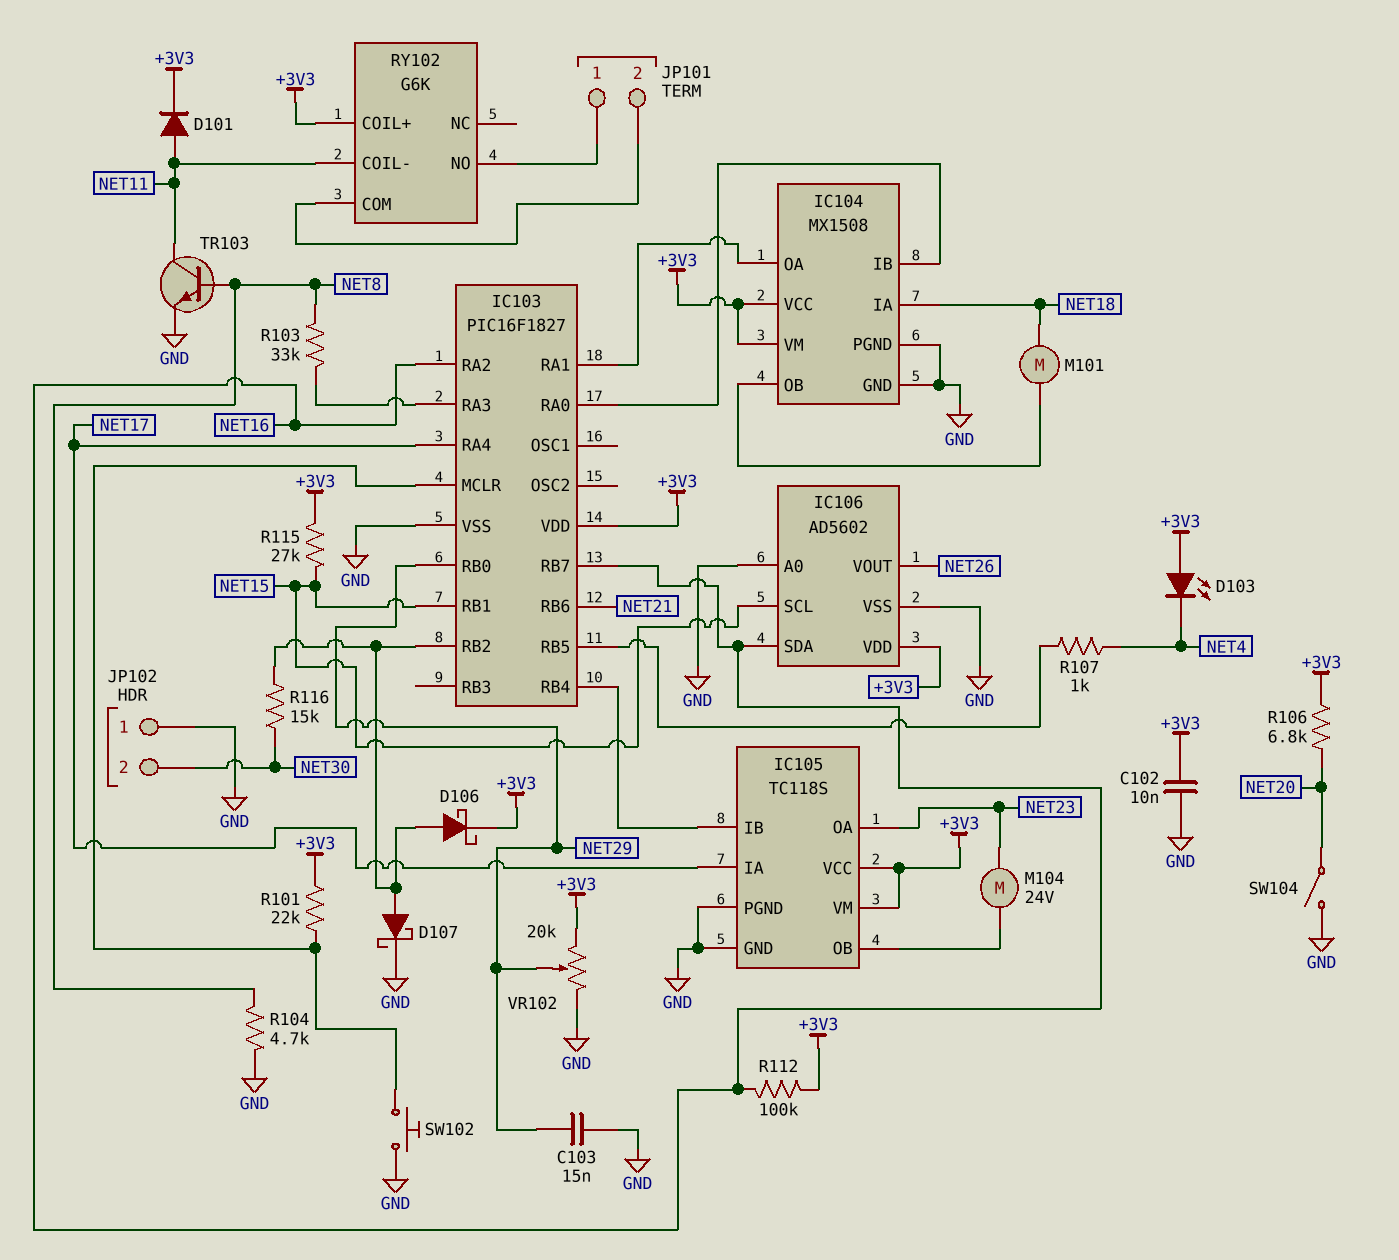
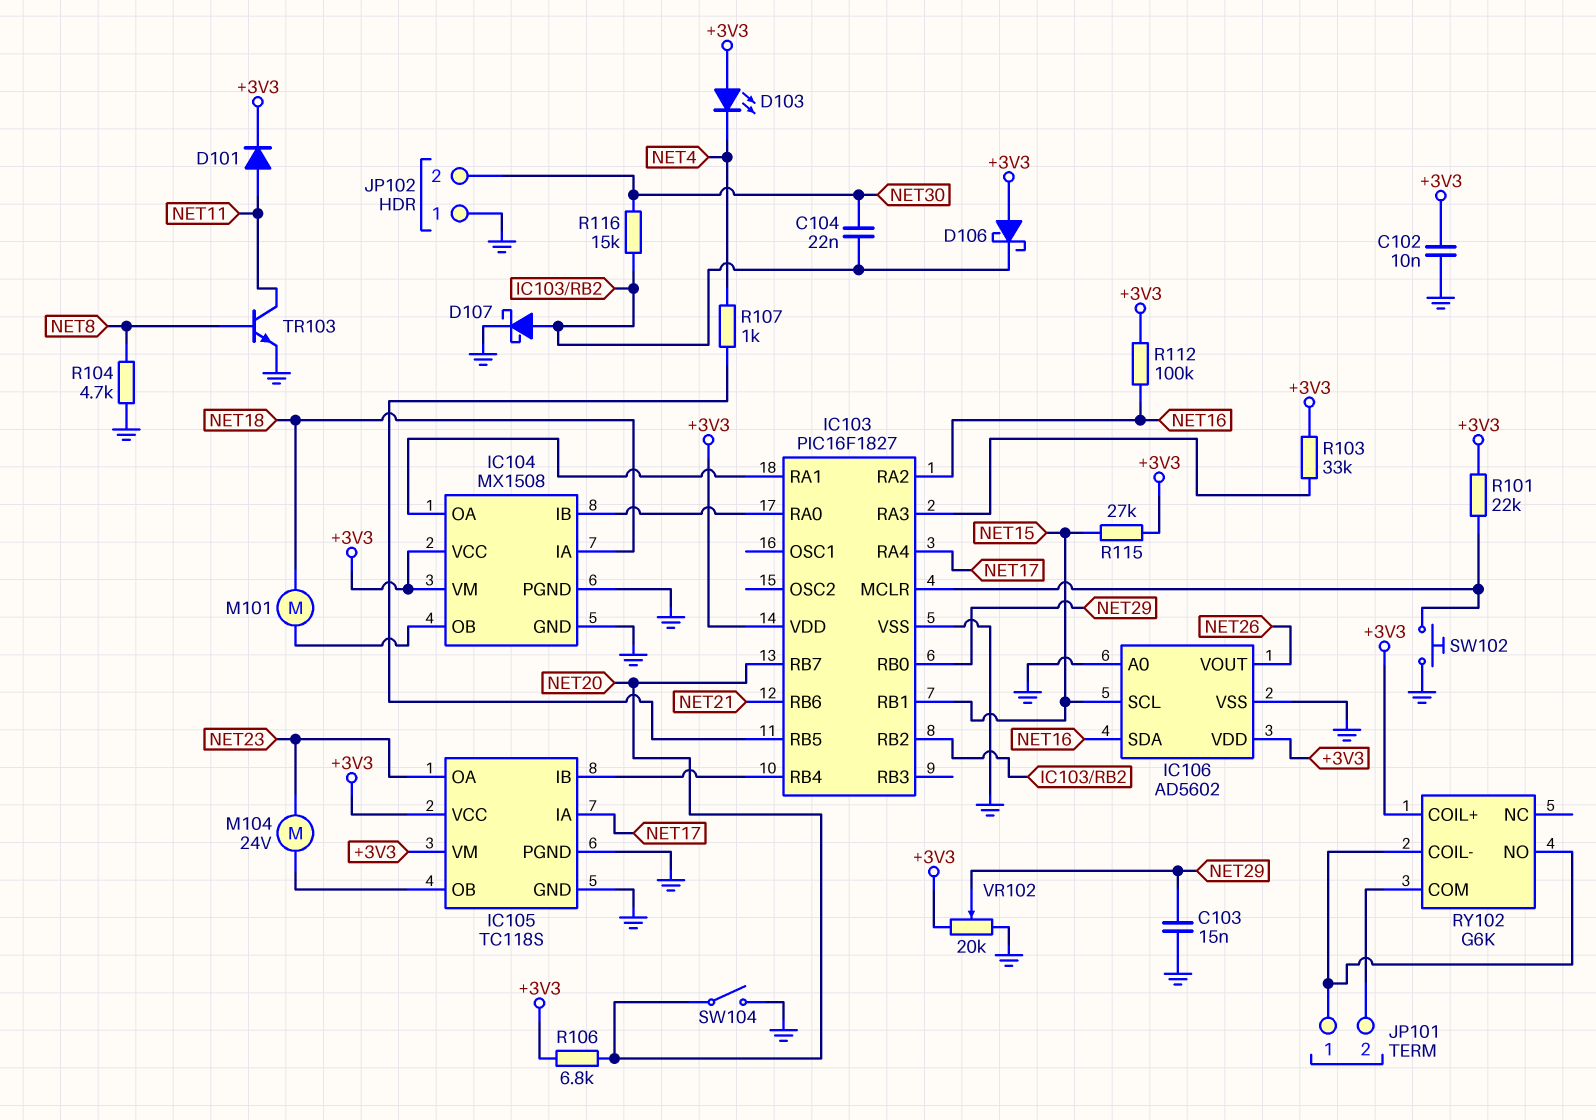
C104: none -> 22nF (IC103/RB2, NET30)
D106: schottky (A IC103/RB2, K +3V3) -> schottky (A +3V3, K IC103/RB2)
IC103 pin RB7: NET16 -> NET20
R103: 33k (IC103/RA3, NET8) -> 33k (+3V3, IC103/RA3)
RY102 pin COIL-: NET11 -> JP101/1

